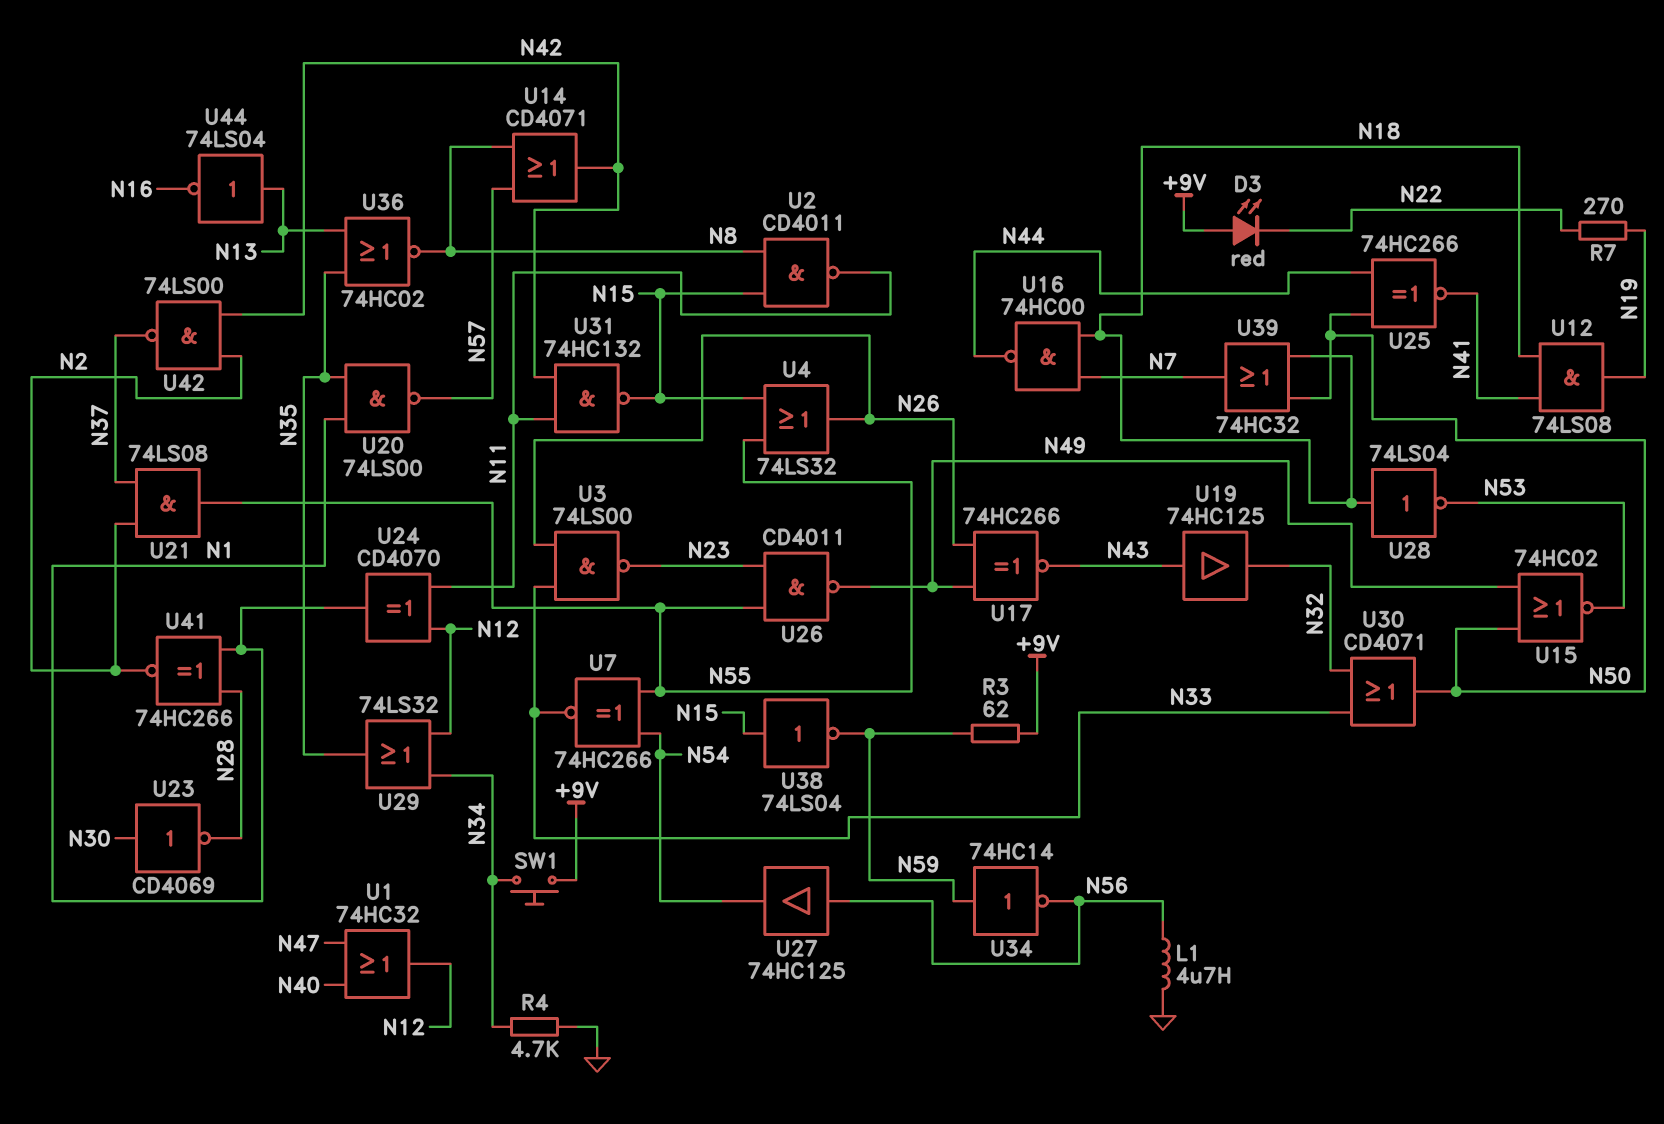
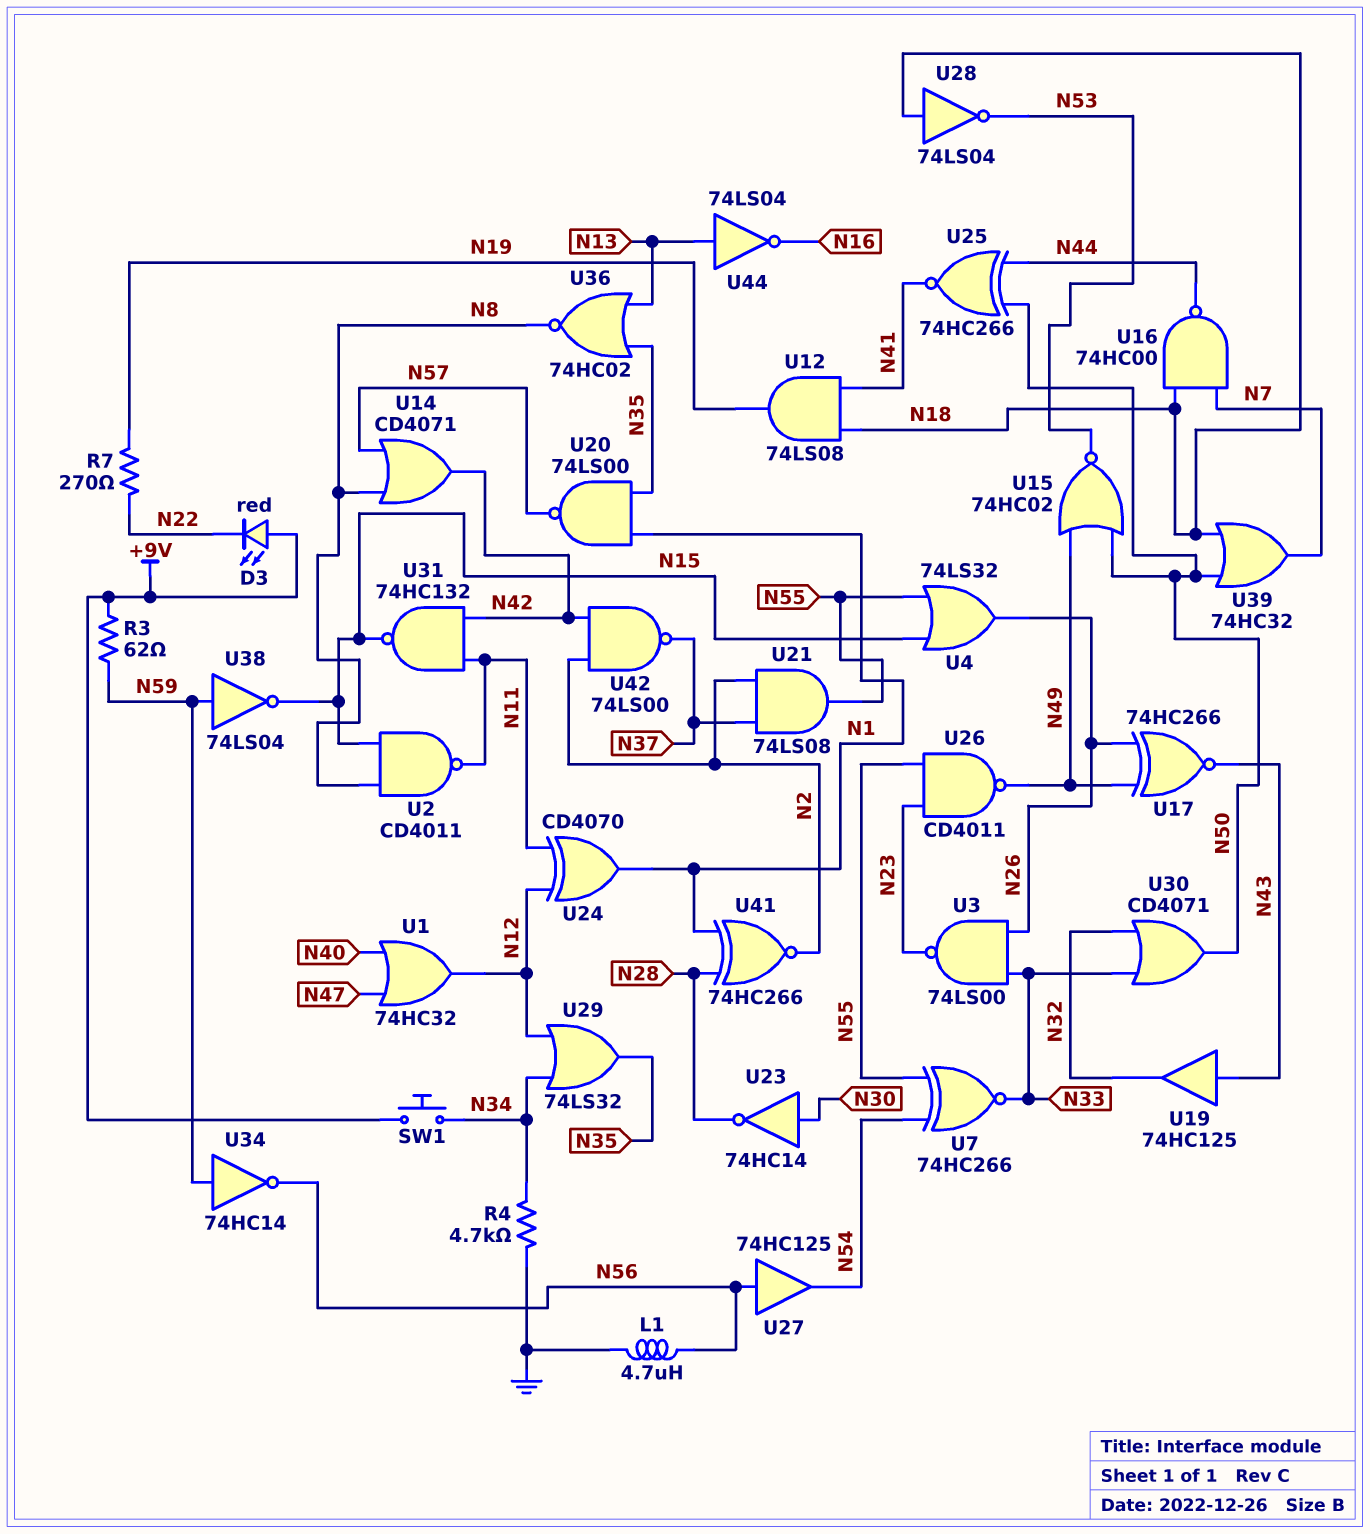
U23: NOT CD4069 (in N30, out N28) -> NOT 74HC14 (in N30, out N28)
U38: NOT 74LS04 (in N15, out N59) -> NOT 74LS04 (in N59, out N15)

